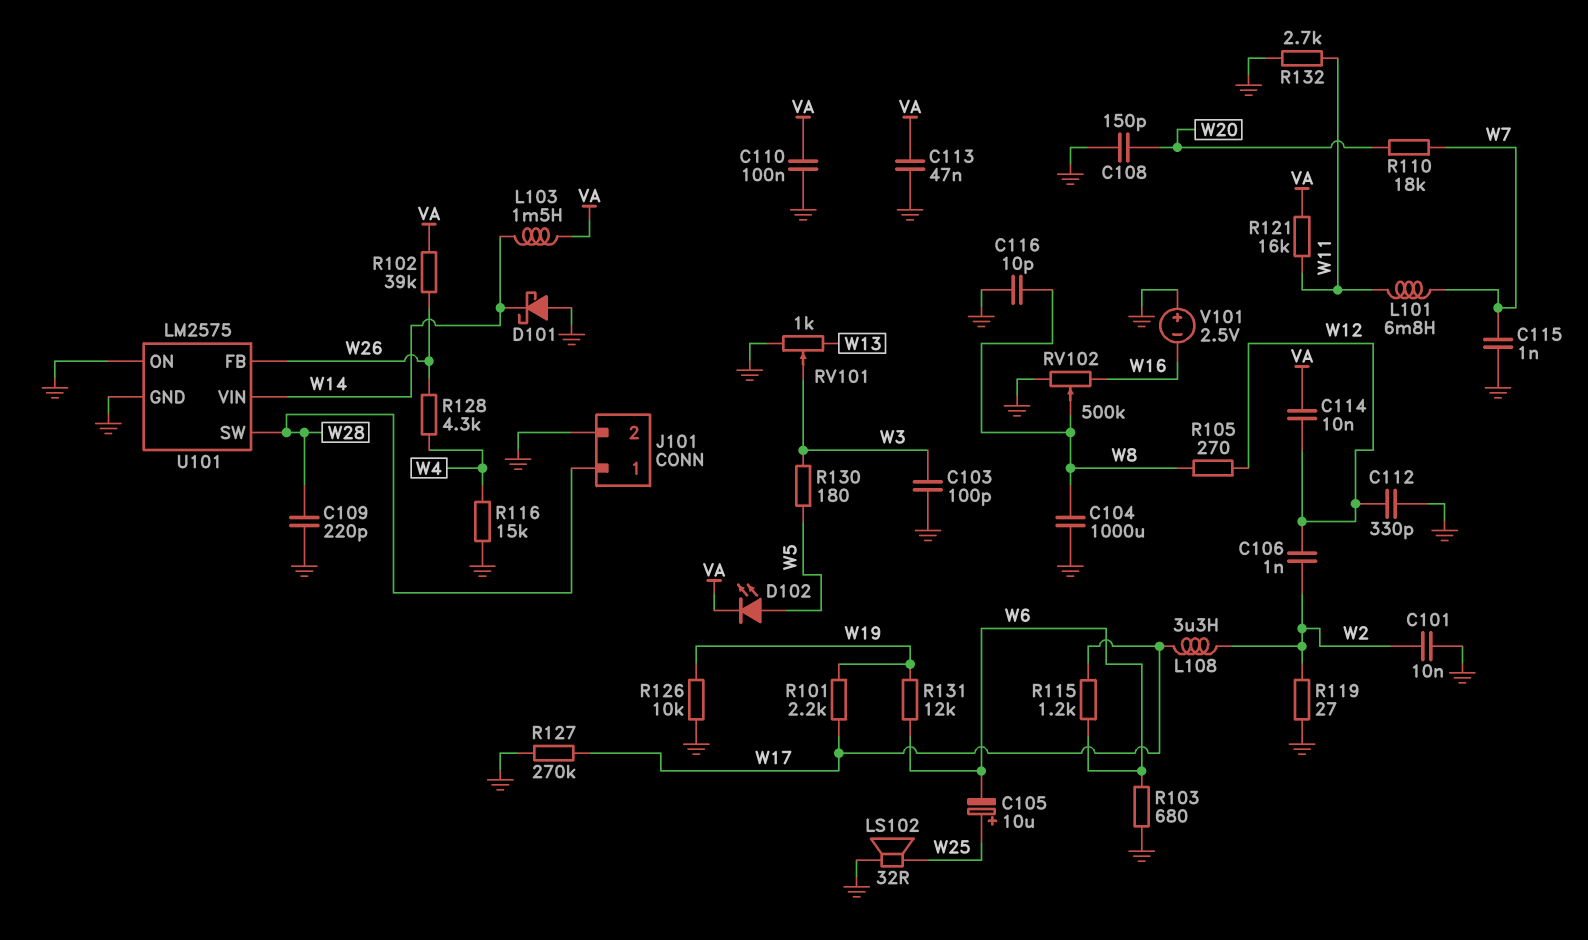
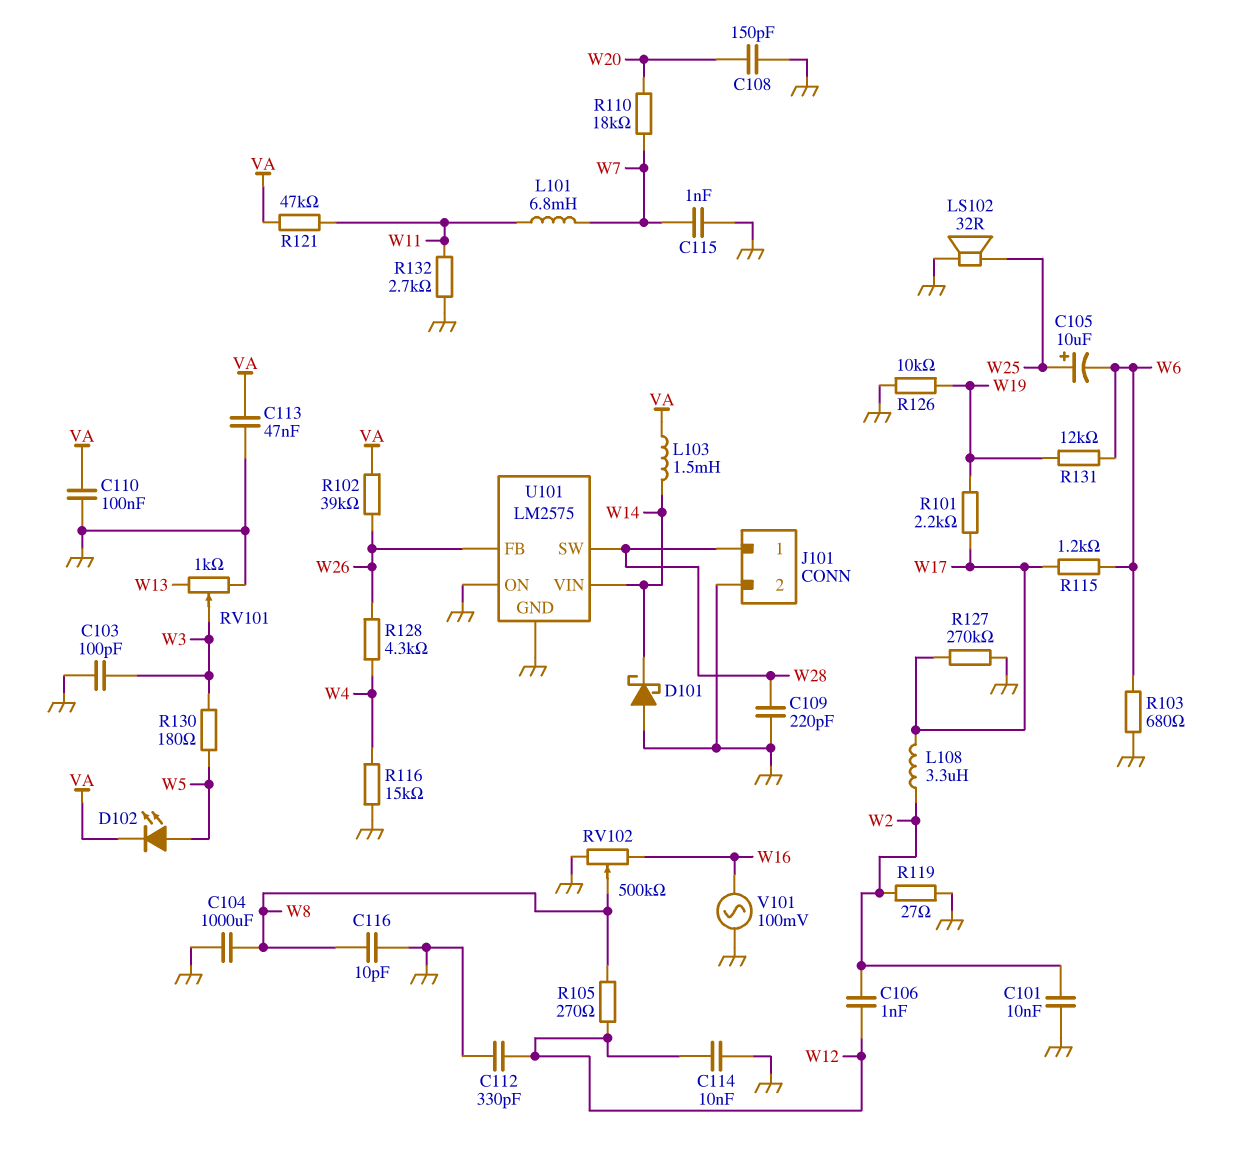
C114: 10nF (VA, W12) -> 10nF (GND, W12)
R121: 16k (VA, W11) -> 47k (VA, W11)
V101: 2.5V (plus GND, minus W16) -> AC 100mV (GND, W16)

